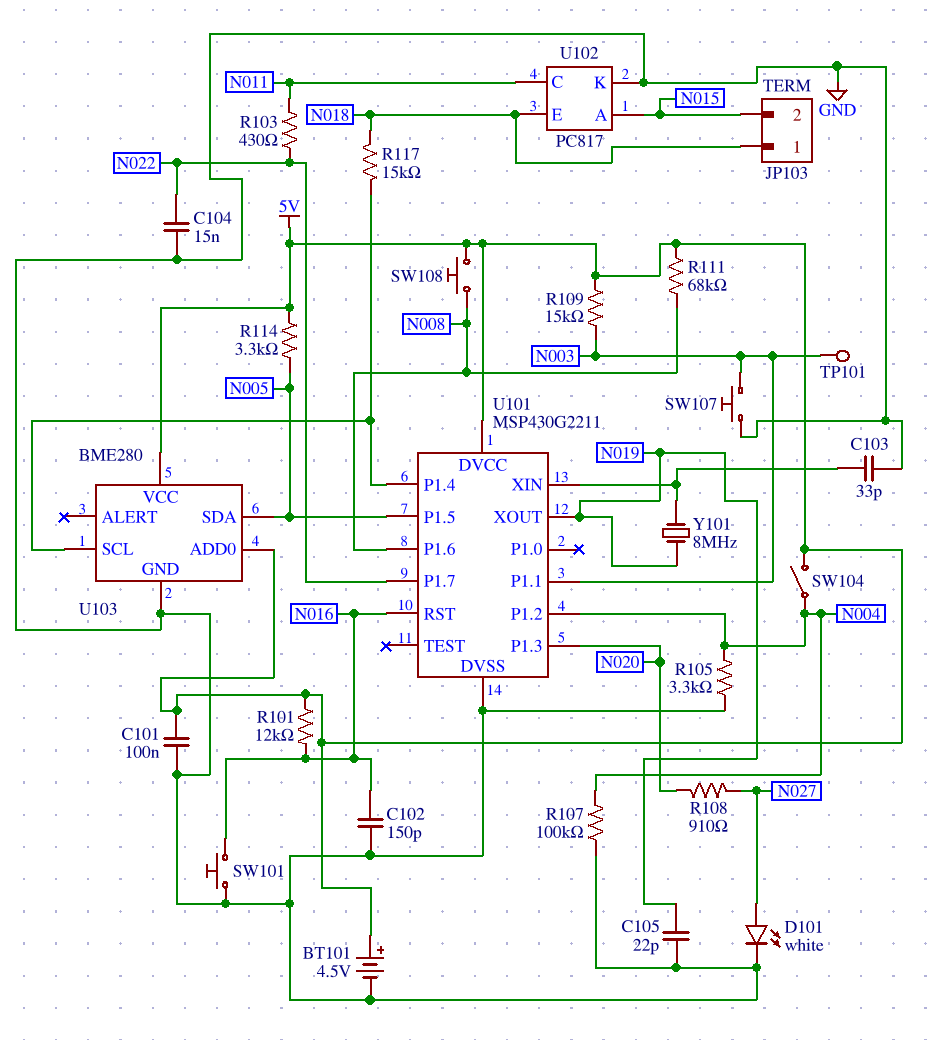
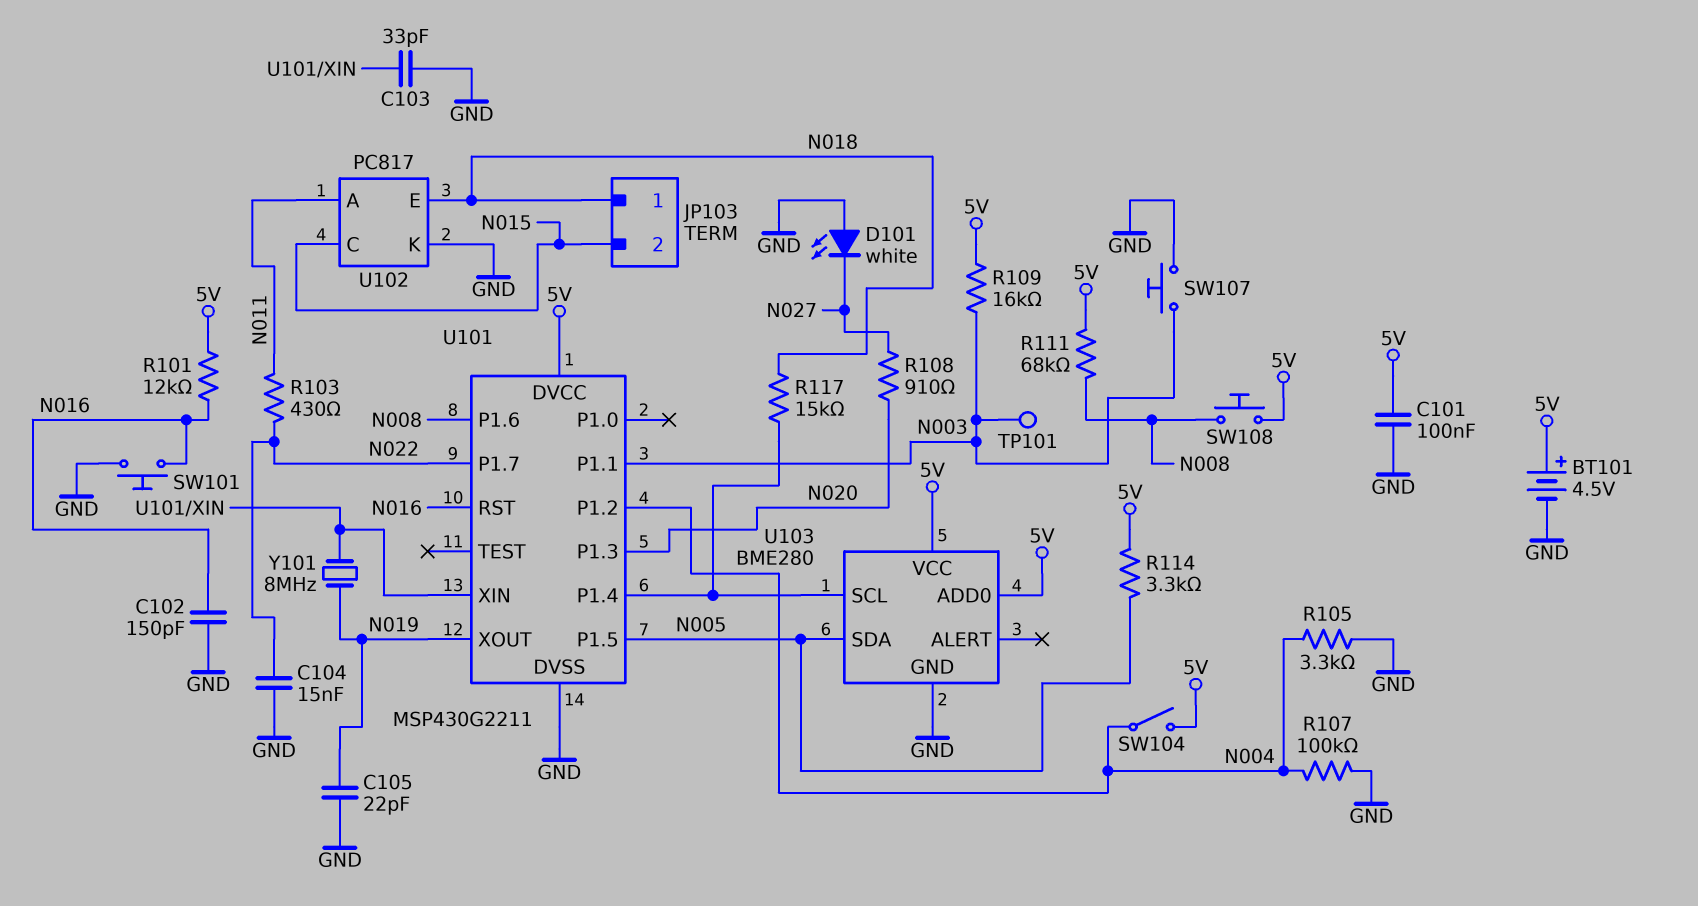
D101: LED white (A N027, K GND) -> LED white (A GND, K N027)
R109: 15k (5V, N003) -> 16k (5V, N003)
U102 pin A: N015 -> N011
U102 pin C: N011 -> N015

